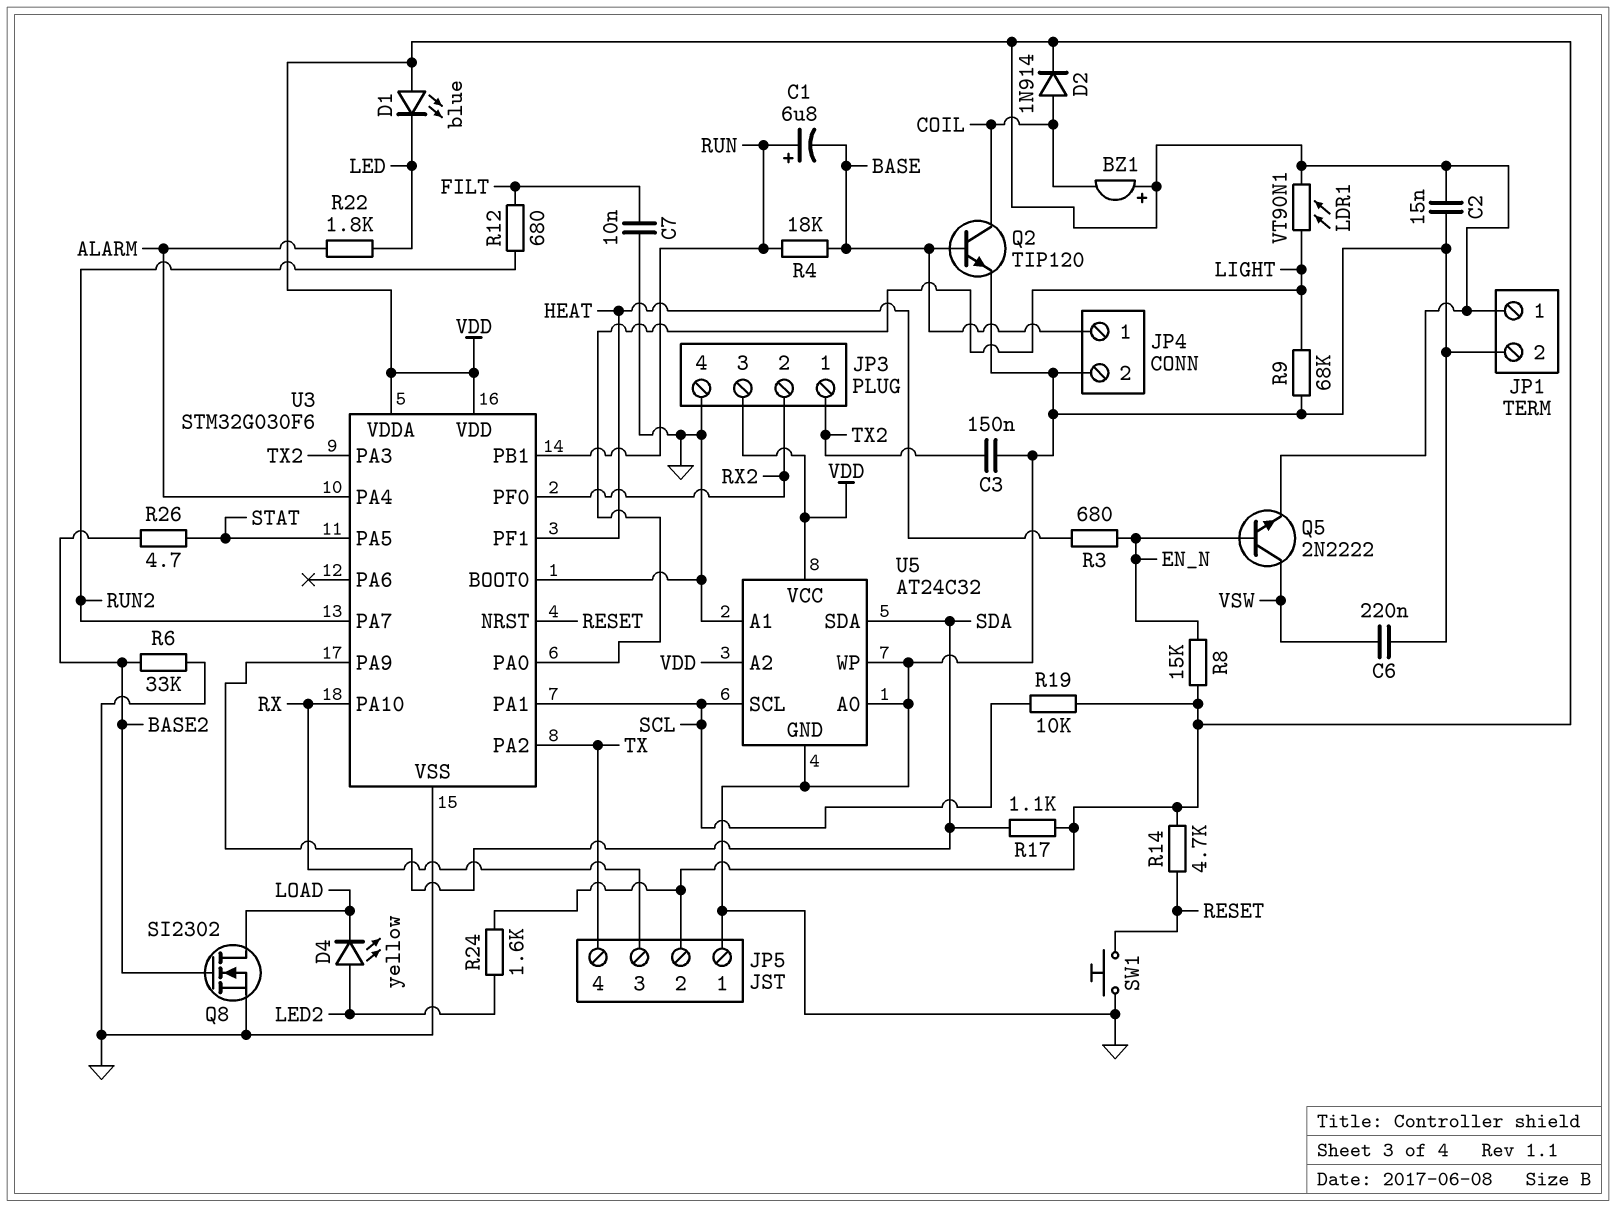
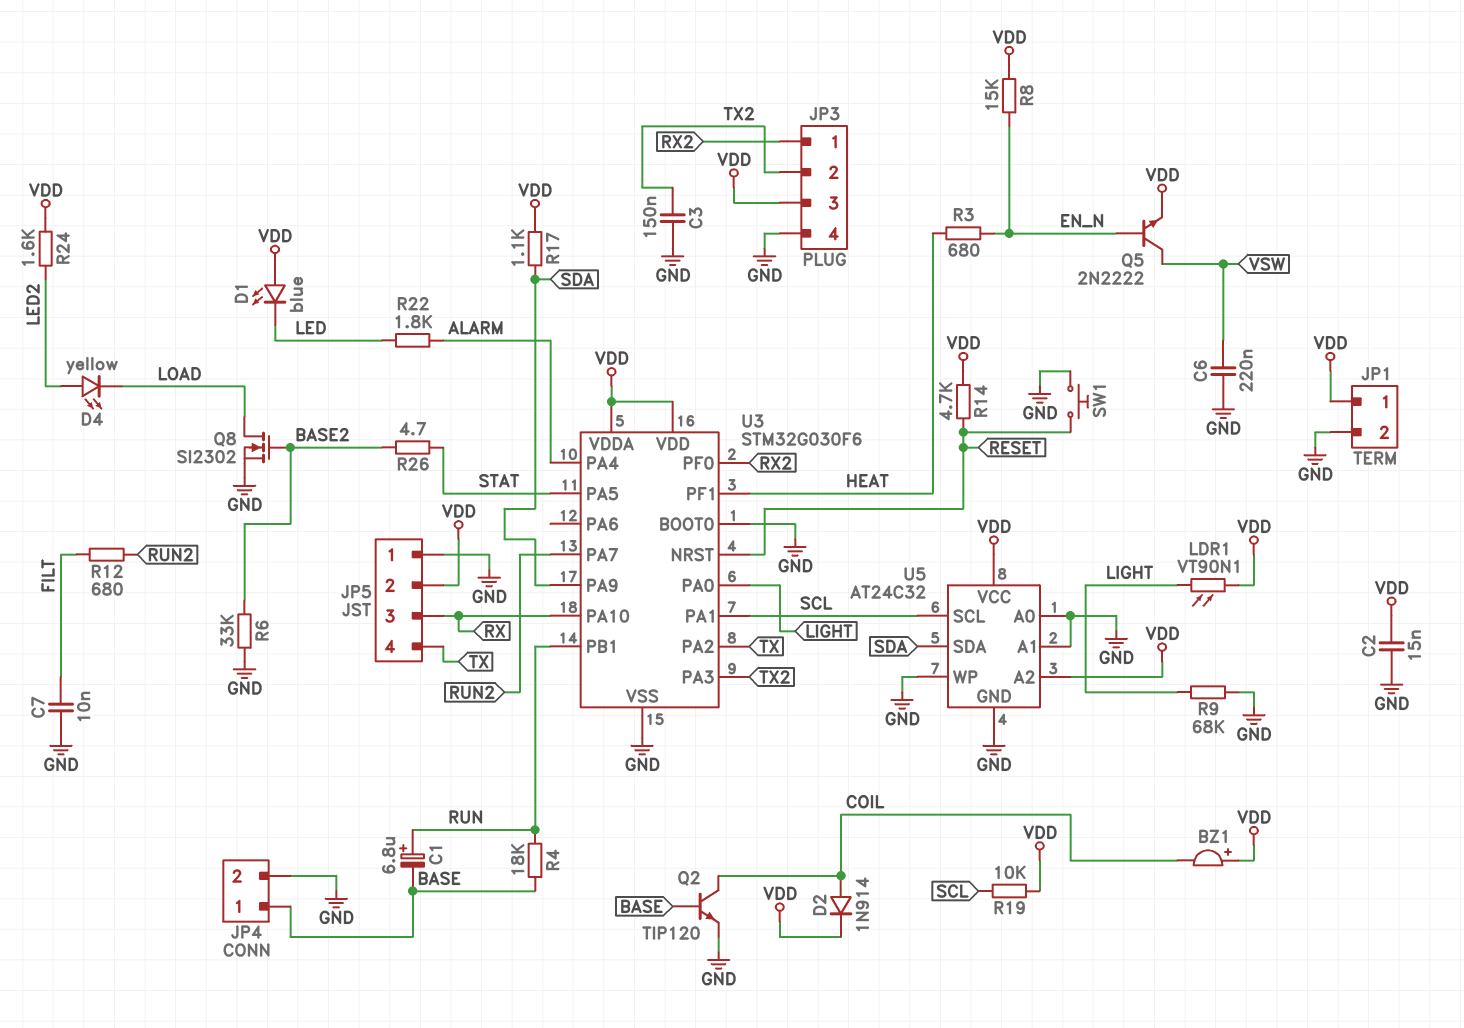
JP3 pin 1: TX2 -> RX2
JP3 pin 2: RX2 -> TX2

